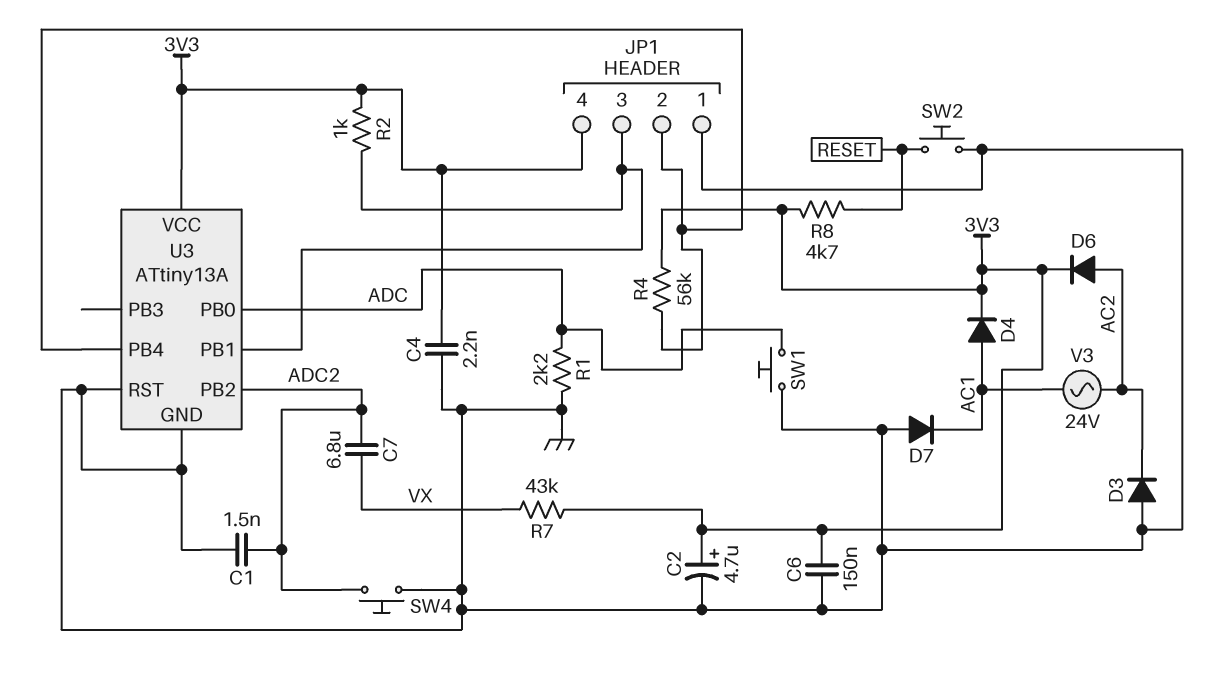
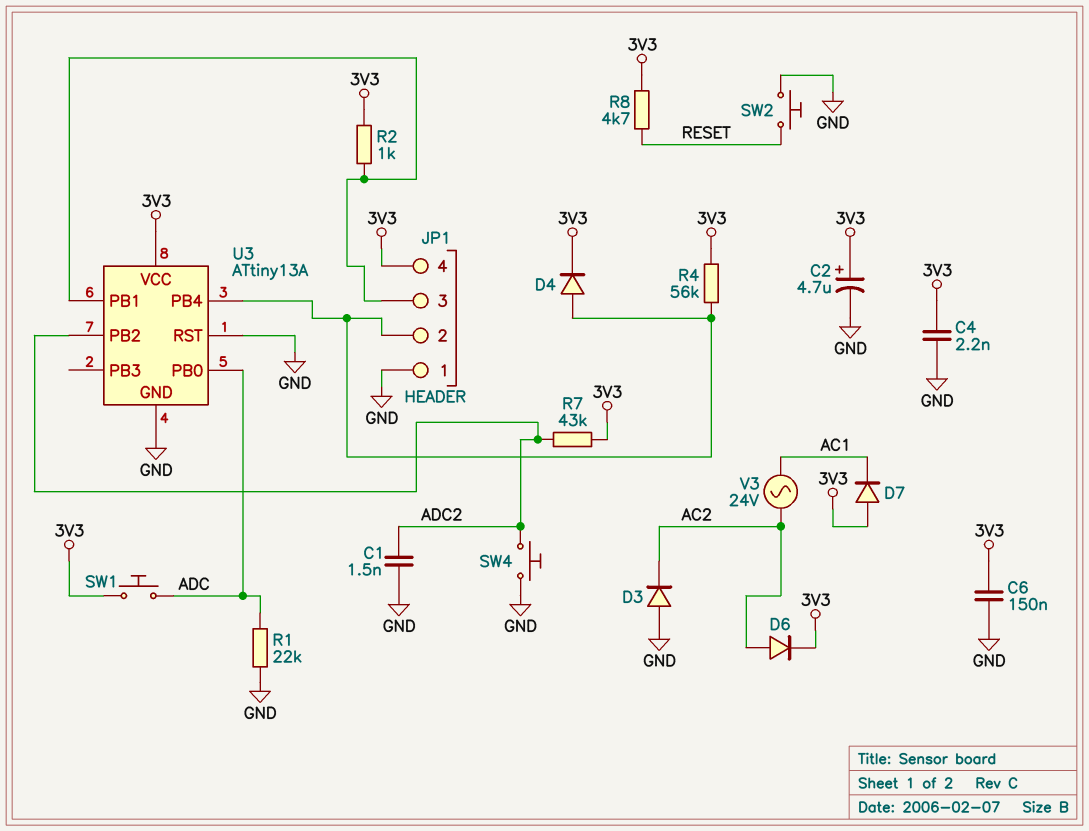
C7: 6.8uF (ADC2, VX) -> none
D4: diode (A AC1, K 3V3) -> diode (A JP1/2, K 3V3)
D7: diode (A GND, K AC1) -> diode (A 3V3, K AC1)
R1: 2.2k (ADC, GND) -> 22k (ADC, GND)
R7: 43k (3V3, VX) -> 43k (3V3, ADC2)
SW1: button (ADC, GND) -> button (3V3, ADC)

